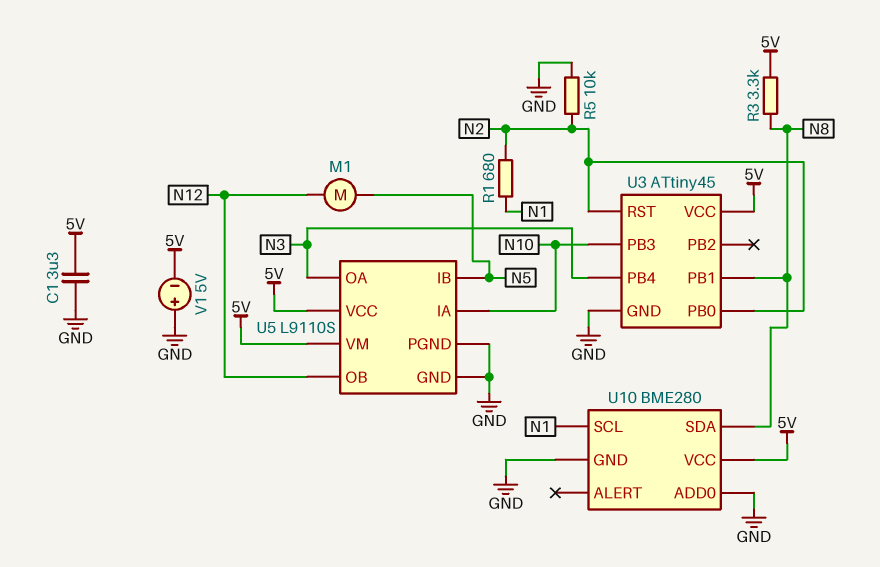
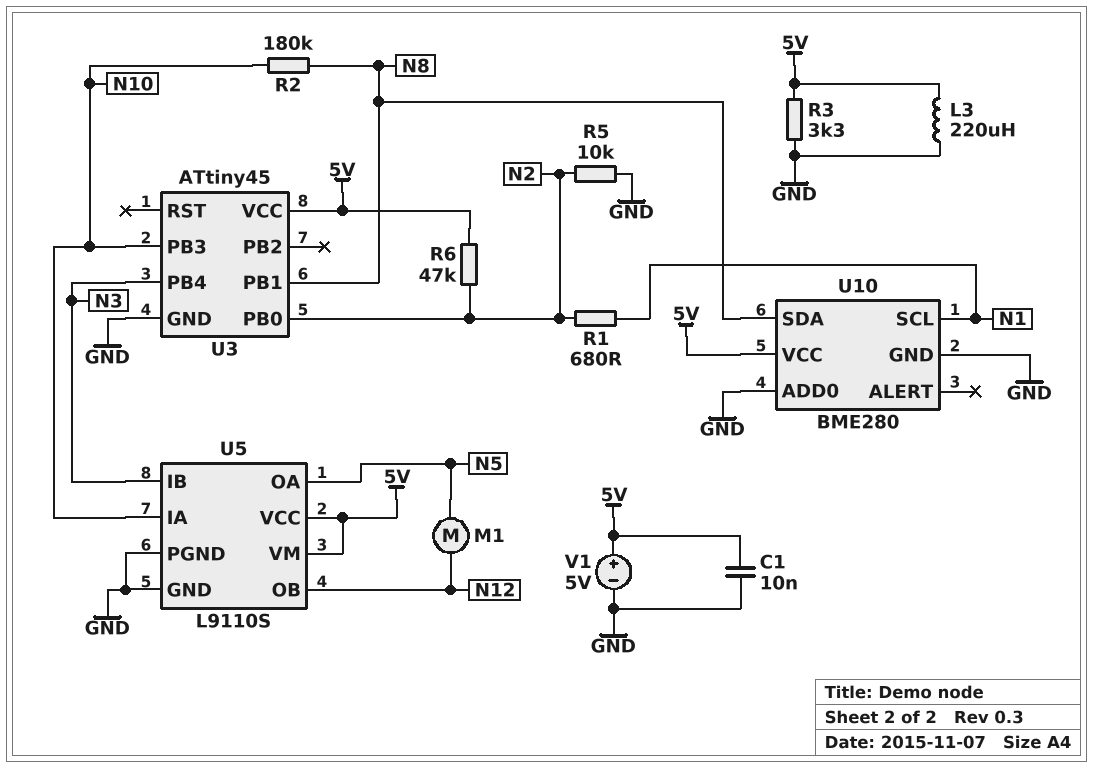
C1: 3.3uF (5V, GND) -> 10nF (5V, GND)
L3: none -> 220uH (5V, GND)
R2: none -> 180k (N8, N10)
R3: 3.3k (5V, N8) -> 3.3k (5V, GND)
R6: none -> 47k (5V, N2)
U3 pin RST: N2 -> none
U5 pin IB: N5 -> N3
U5 pin OA: N3 -> N5
V1: 5V (plus GND, minus 5V) -> 5V (plus 5V, minus GND)

